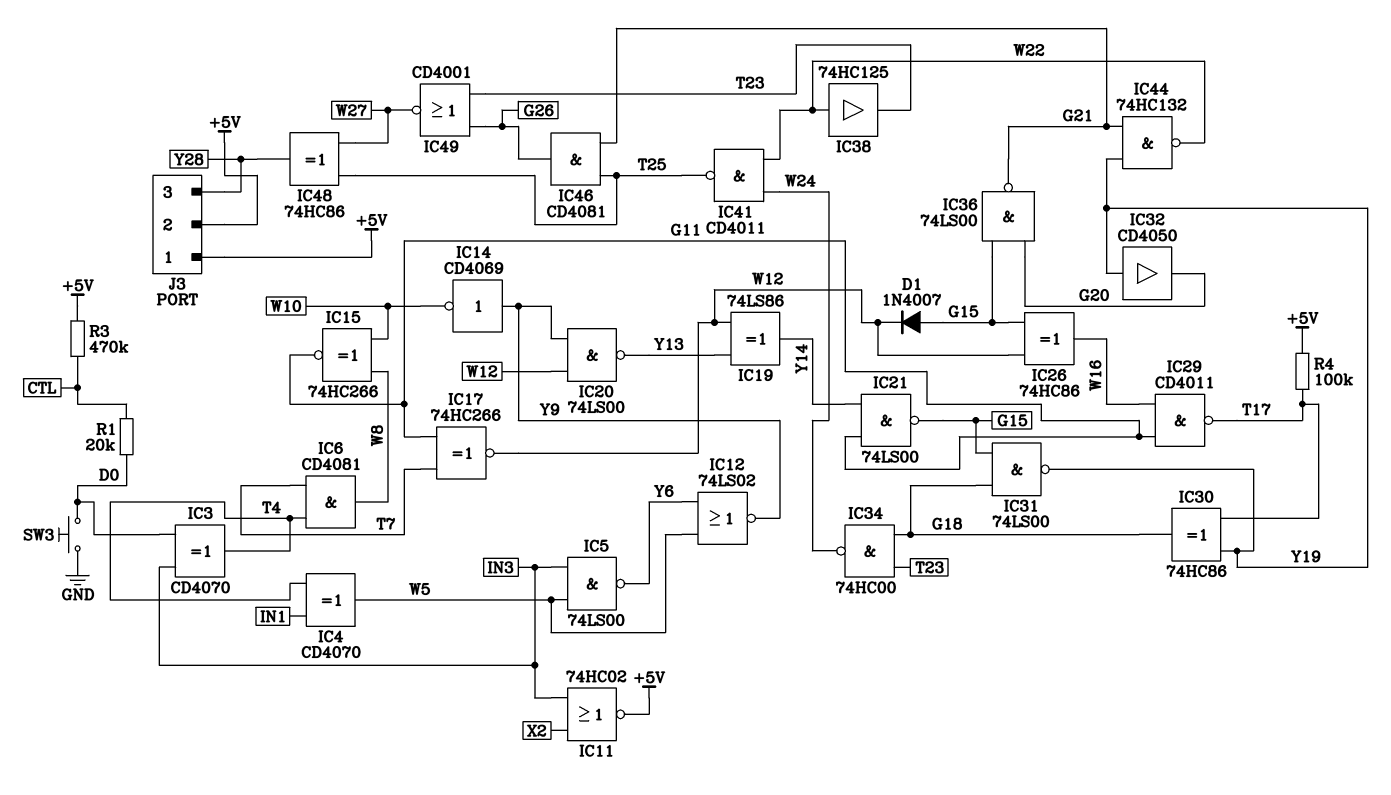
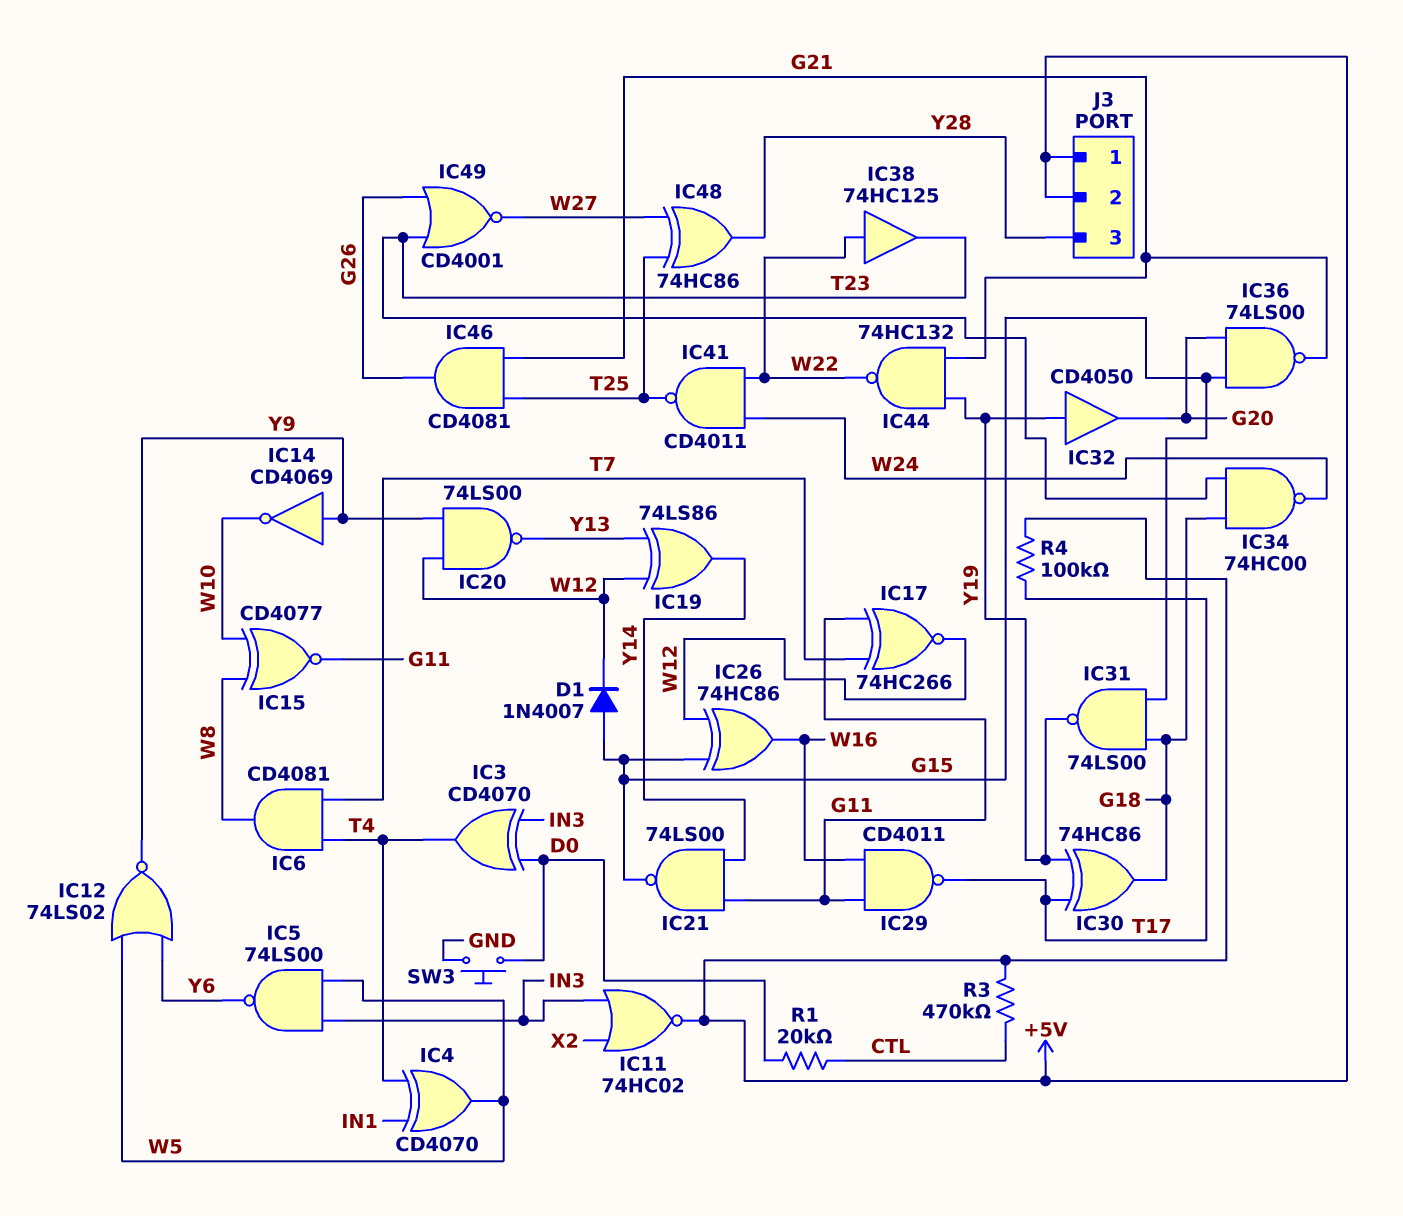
IC15: XNOR 74HC266 (in W8, in W10, out G11) -> XNOR CD4077 (in W8, in W10, out G11)

